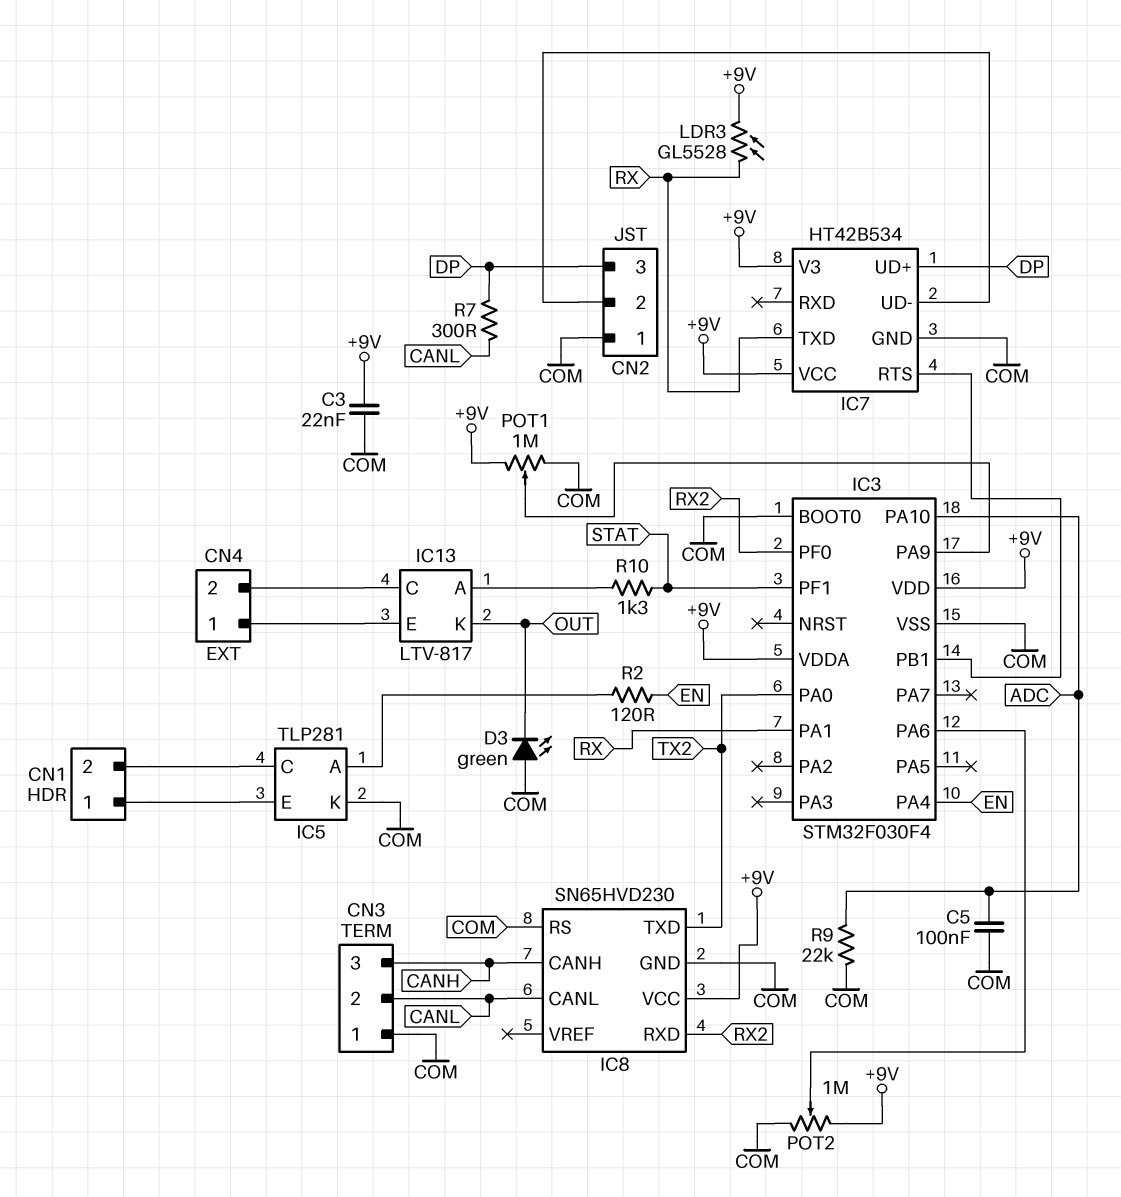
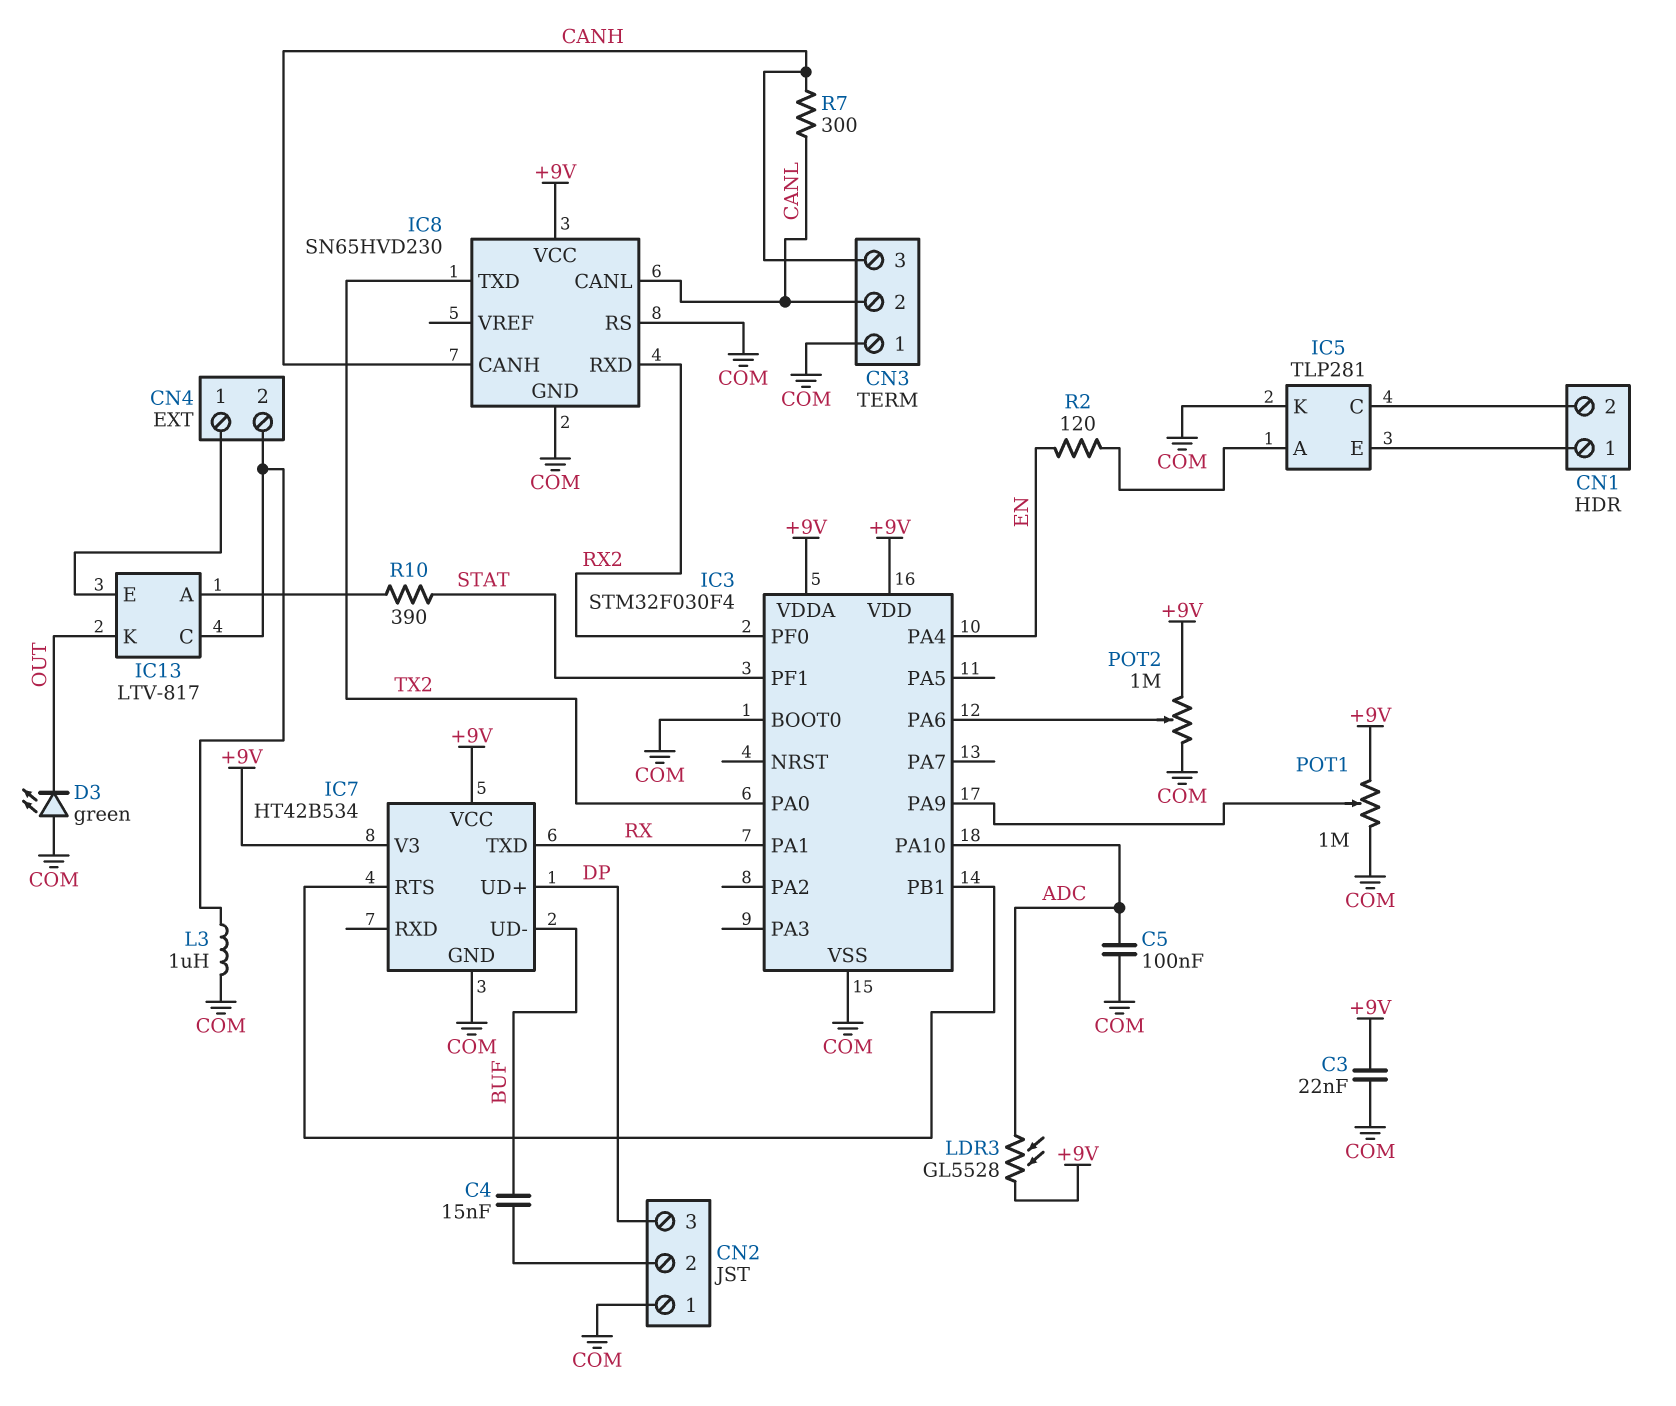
C4: none -> 15nF (BUF, CN2/2)
IC7 pin UD-: CN2/2 -> BUF
L3: none -> 1uH (CN4/2, COM)
LDR3: GL5528 (+9V, RX) -> GL5528 (+9V, ADC)
R7: 300 (CANL, DP) -> 300 (CANH, CANL)
R9: 22k (ADC, COM) -> none
R10: 1.3k (IC13/A, STAT) -> 390 (IC13/A, STAT)

